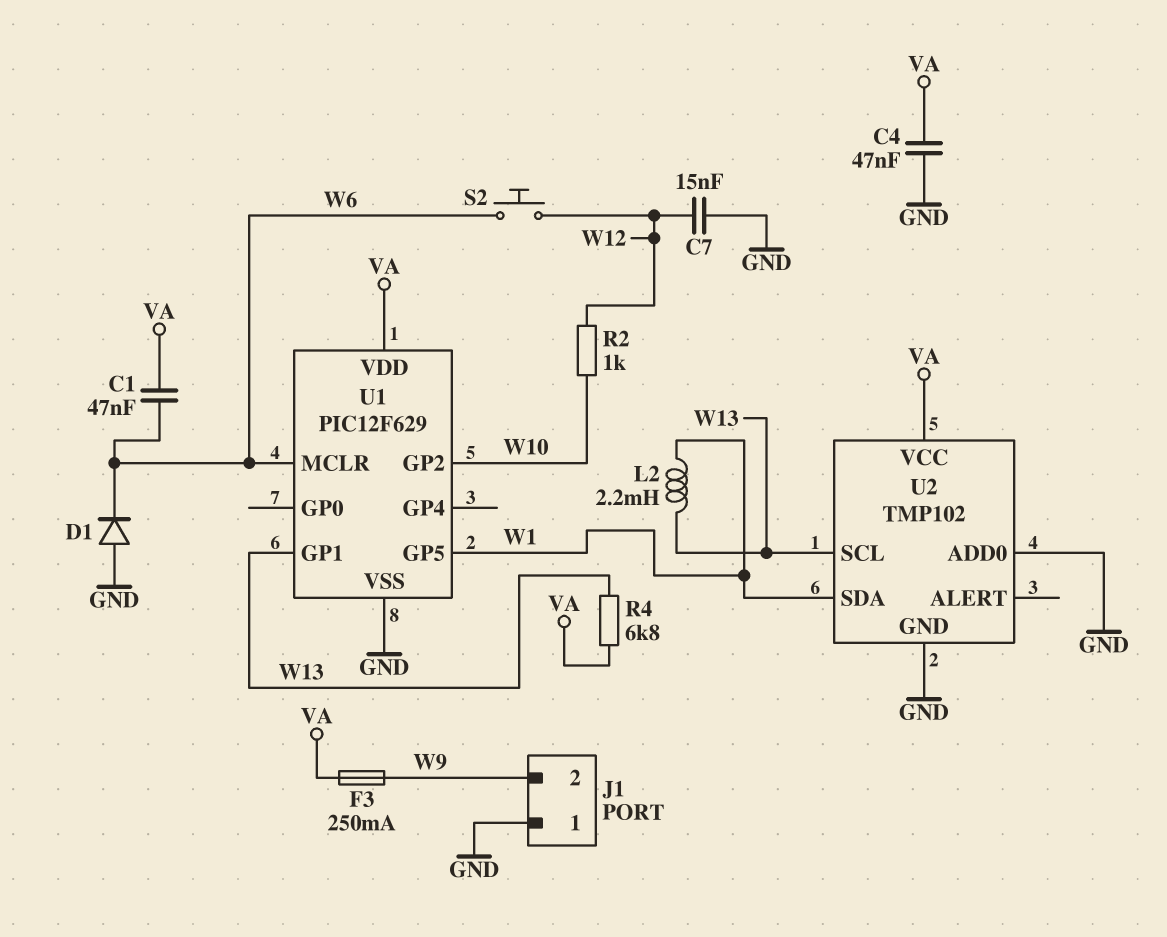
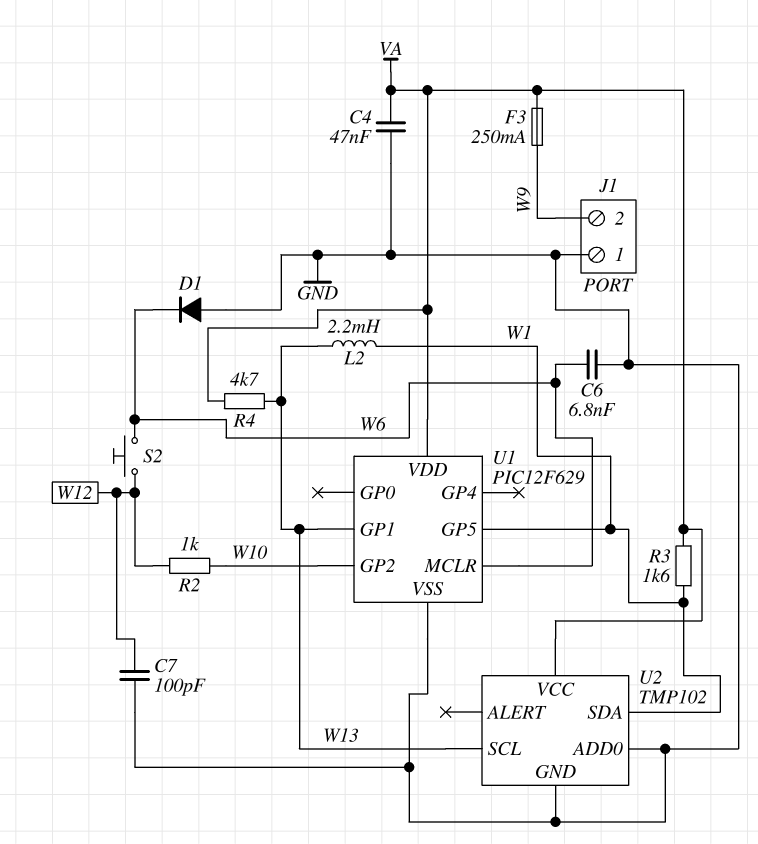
C1: 47nF (VA, W6) -> none
C6: none -> 6.8nF (GND, W6)
C7: 15nF (GND, W12) -> 100pF (GND, W12)
R3: none -> 1.6k (VA, W1)
R4: 6.8k (VA, W13) -> 4.7k (VA, W13)

